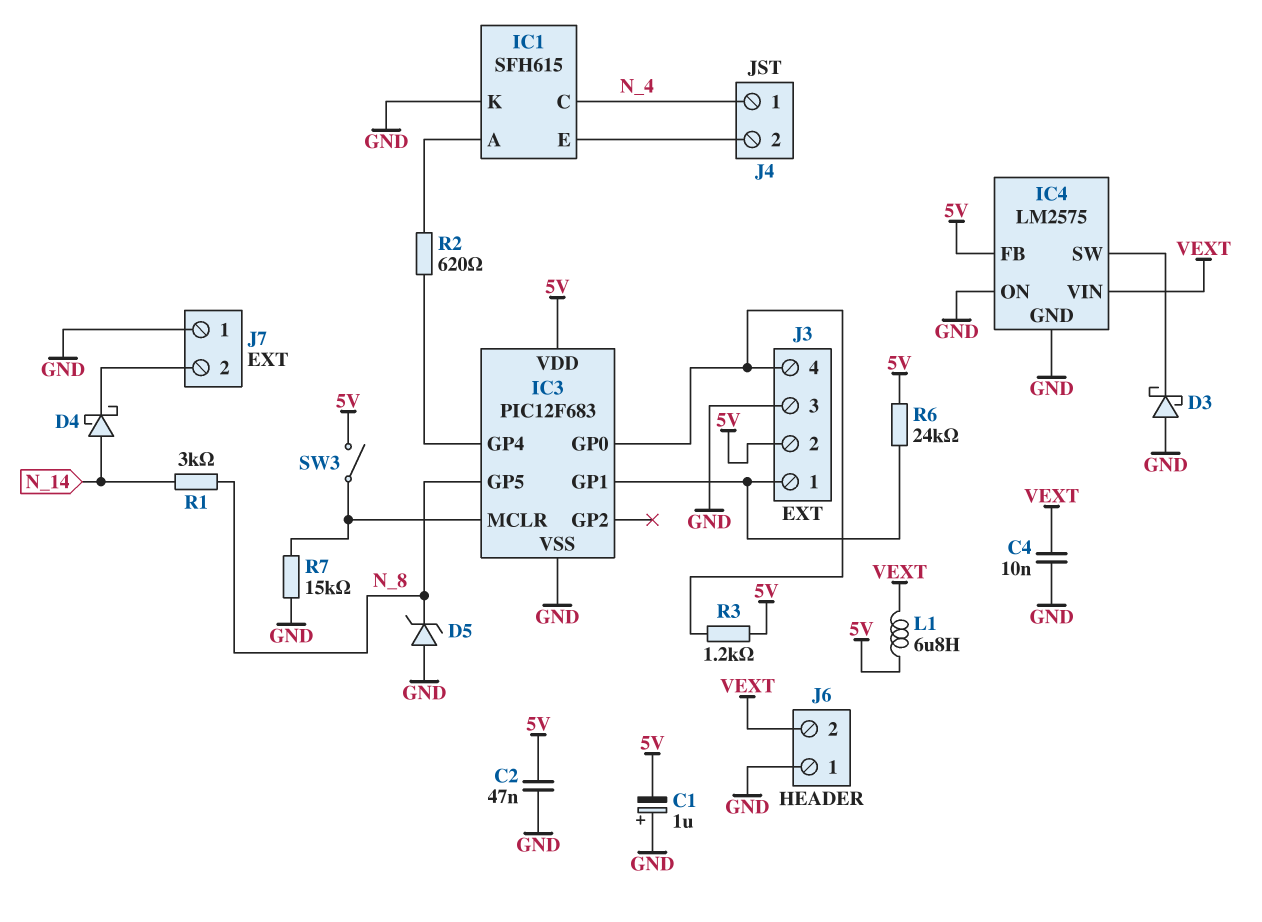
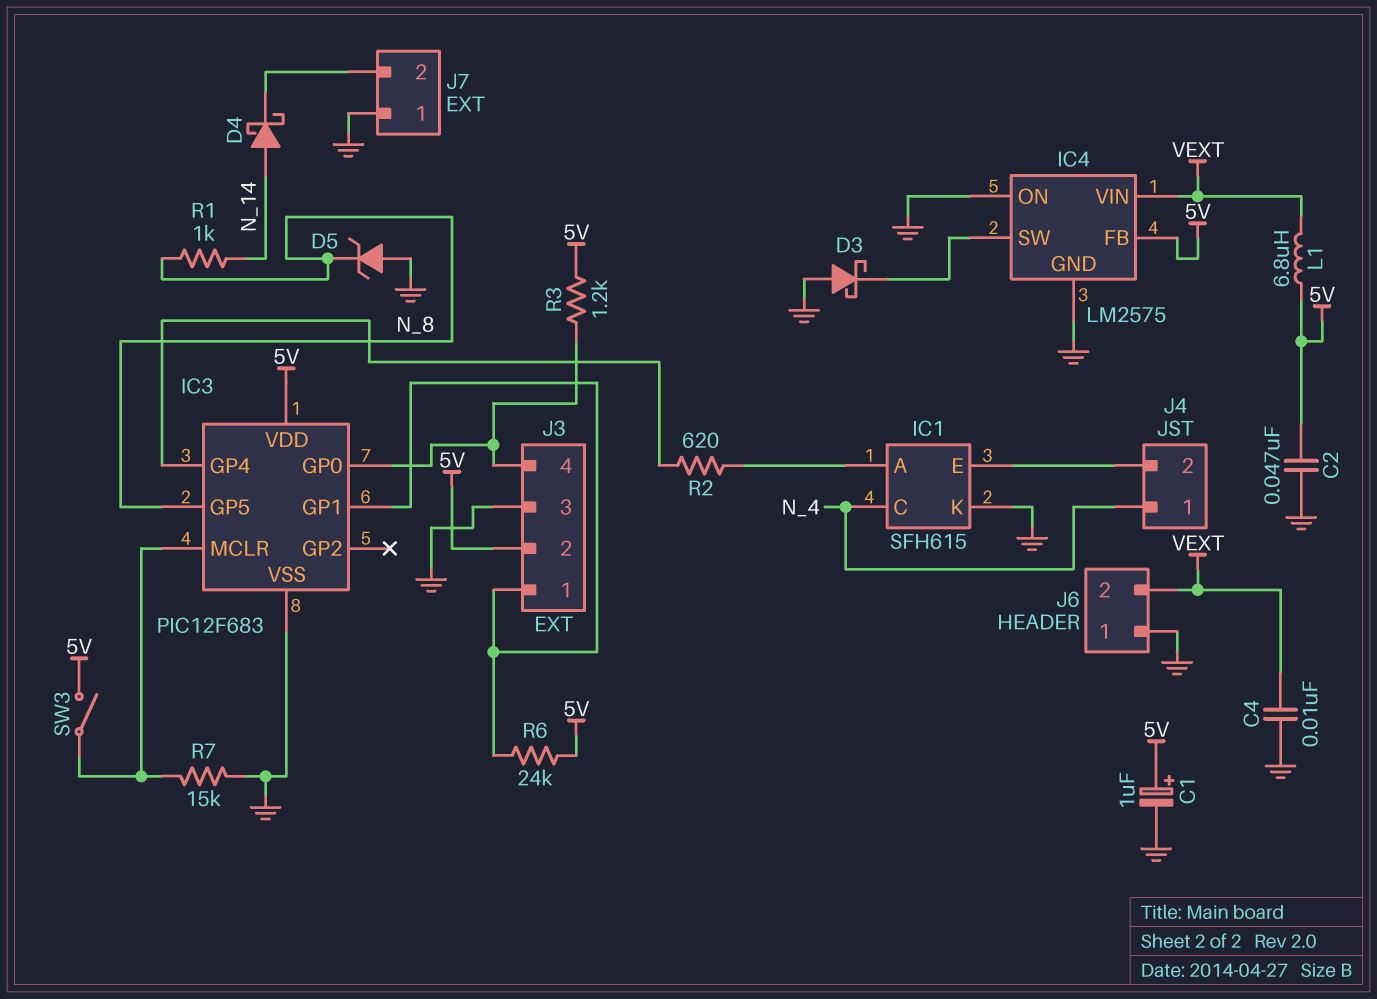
C1: 1uF (plus GND, minus 5V) -> 1uF (plus 5V, minus GND)
R1: 3k (N_8, N_14) -> 1k (N_8, N_14)

